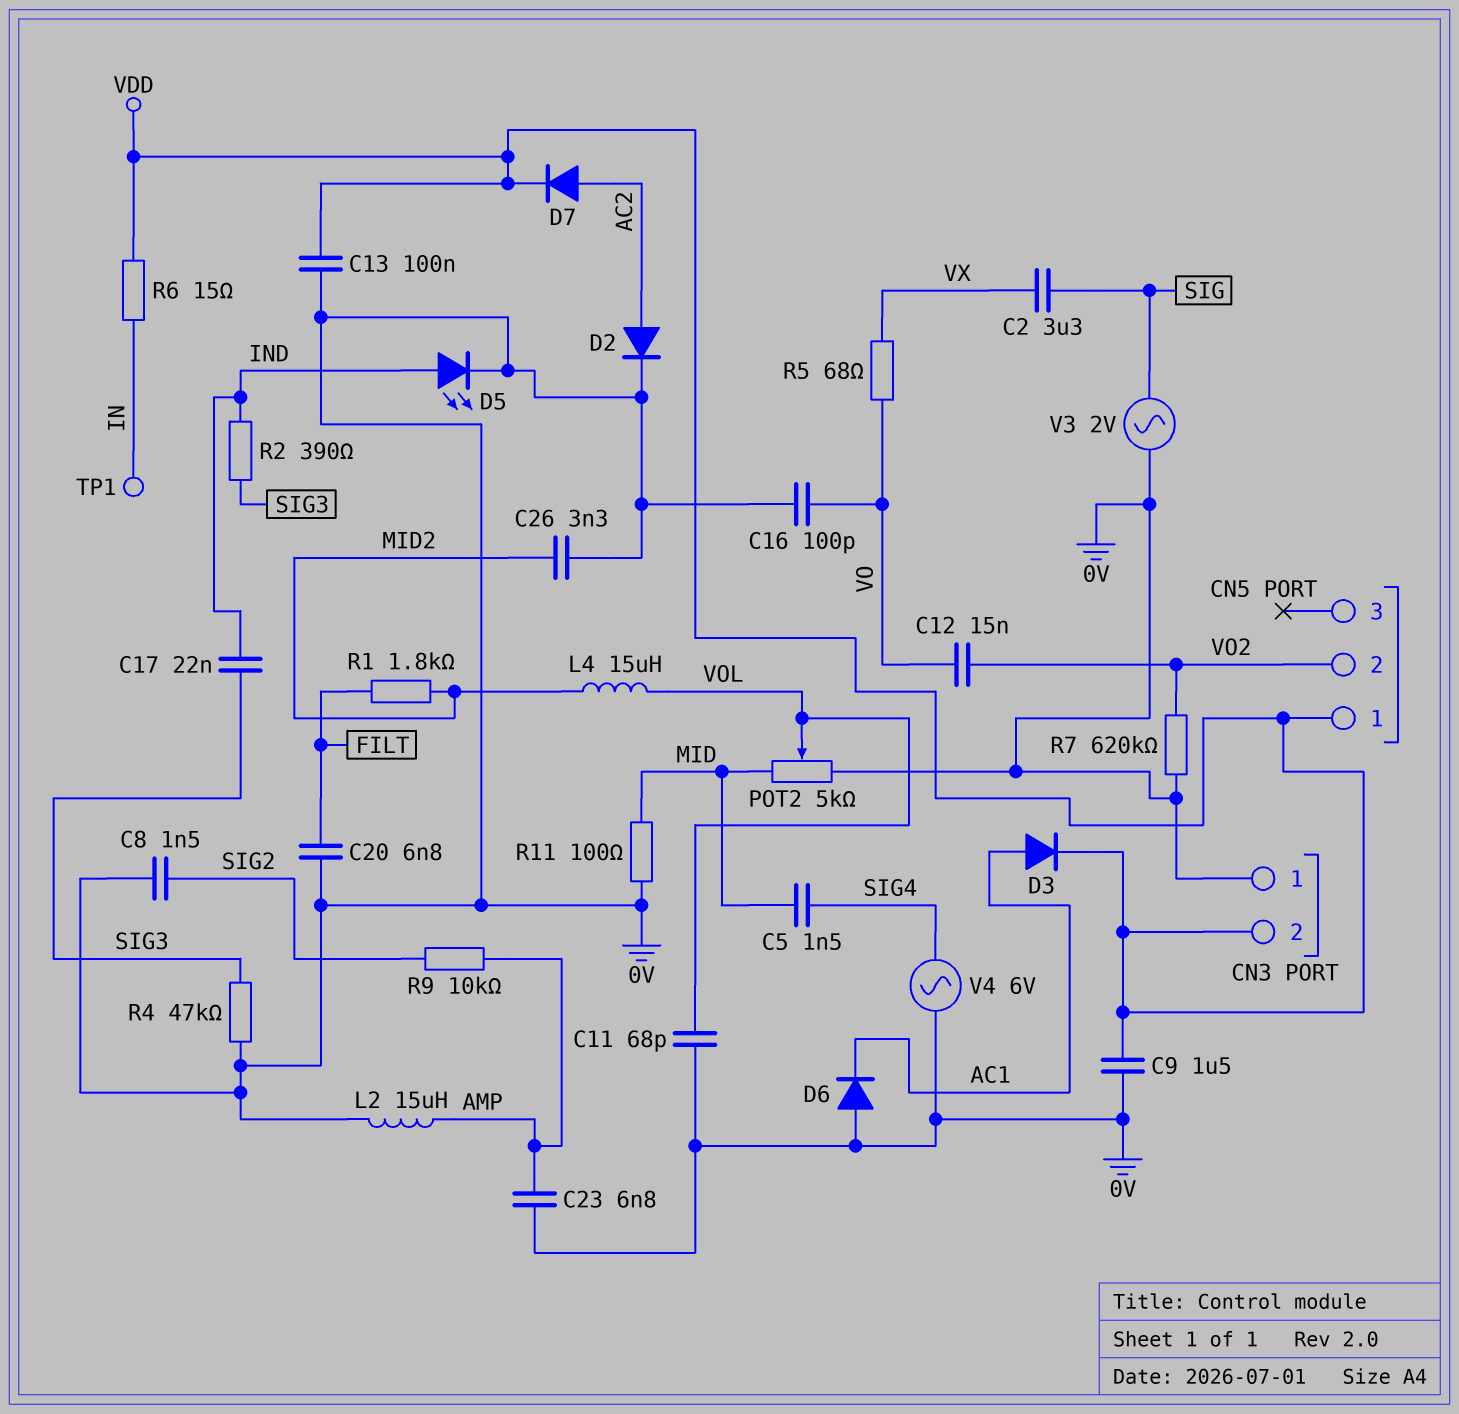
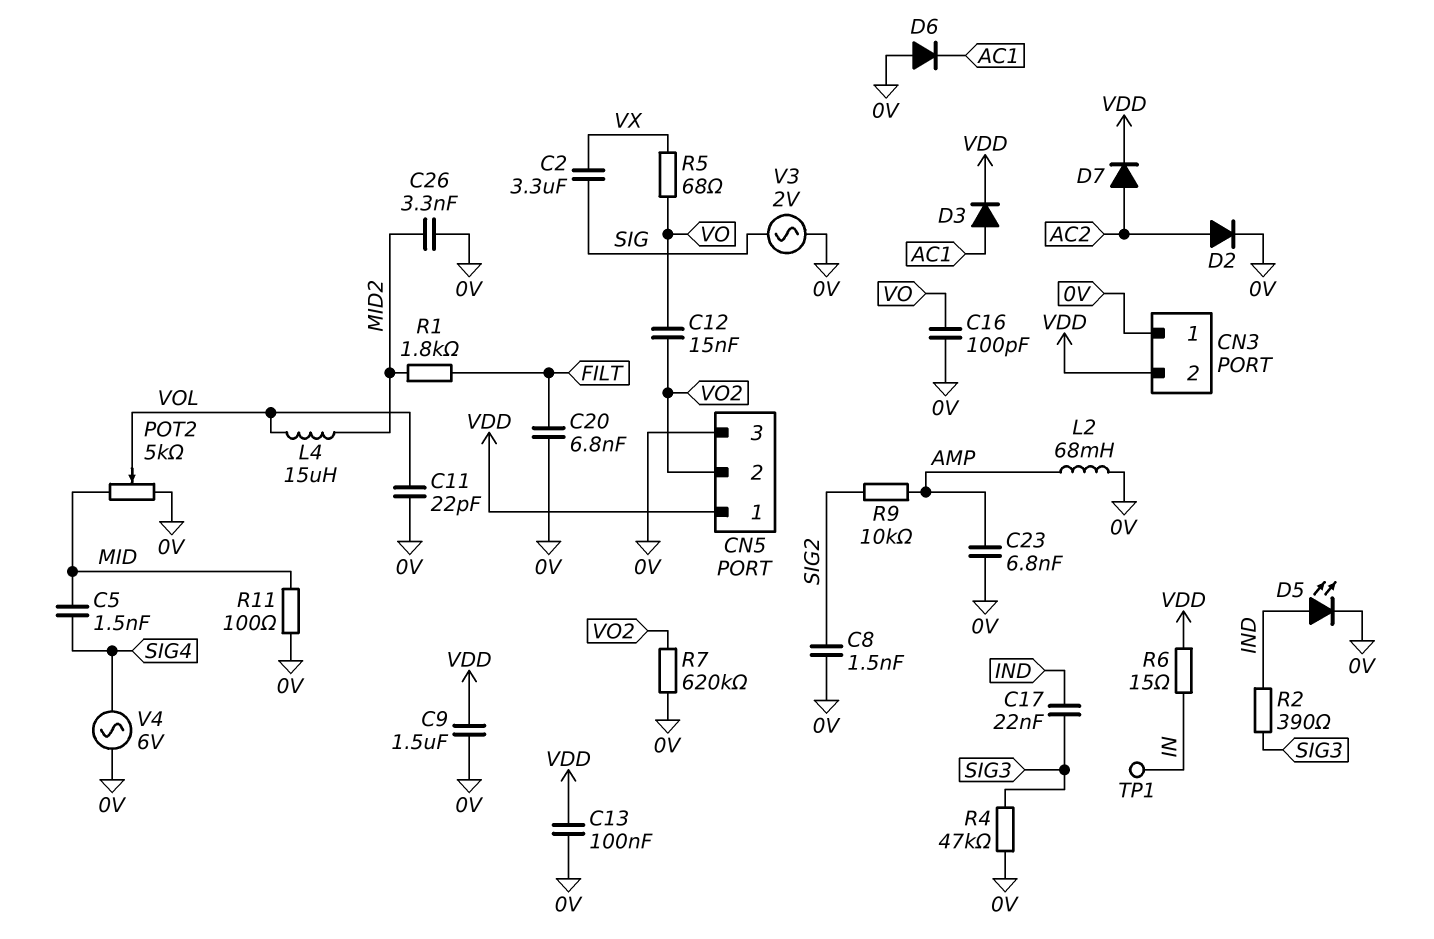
C11: 68pF (0V, VOL) -> 22pF (0V, VOL)
CN5 pin 3: none -> 0V
L2: 15uH (0V, AMP) -> 68mH (0V, AMP)

